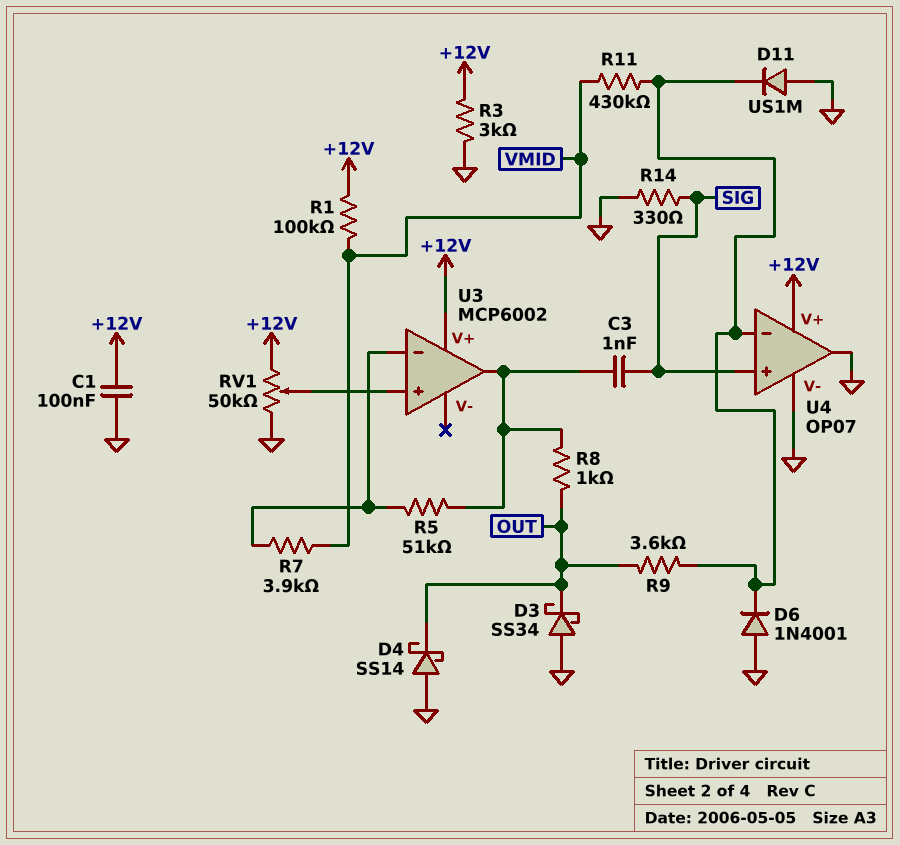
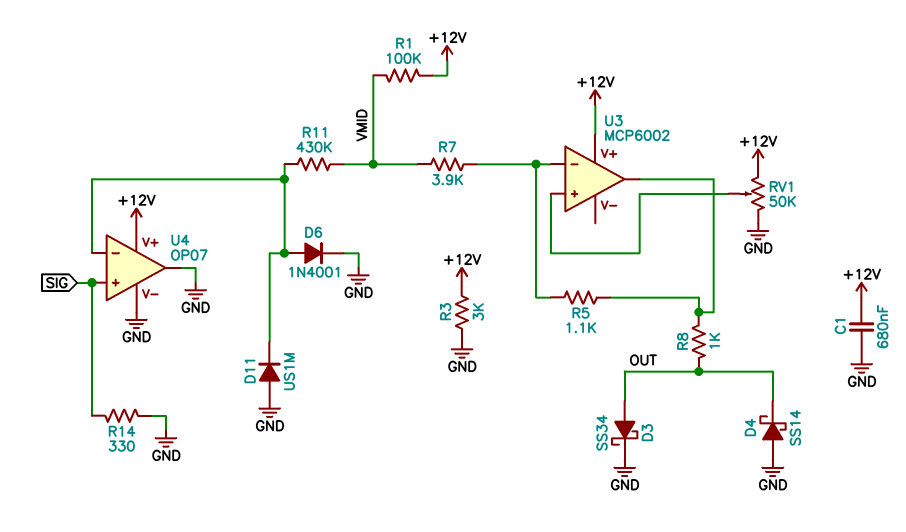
C1: 100nF (+12V, GND) -> 680nF (+12V, GND)
C3: 1nF (SIG, U3/out) -> none
D3: schottky SS34 (A GND, K OUT) -> schottky SS34 (A OUT, K GND)
D6: diode 1N4001 (A GND, K U4/in-) -> diode 1N4001 (A U4/in-, K GND)
R5: 51k (U3/in-, U3/out) -> 1.1k (U3/in-, U3/out)
R9: 3.6k (OUT, U4/in-) -> none

